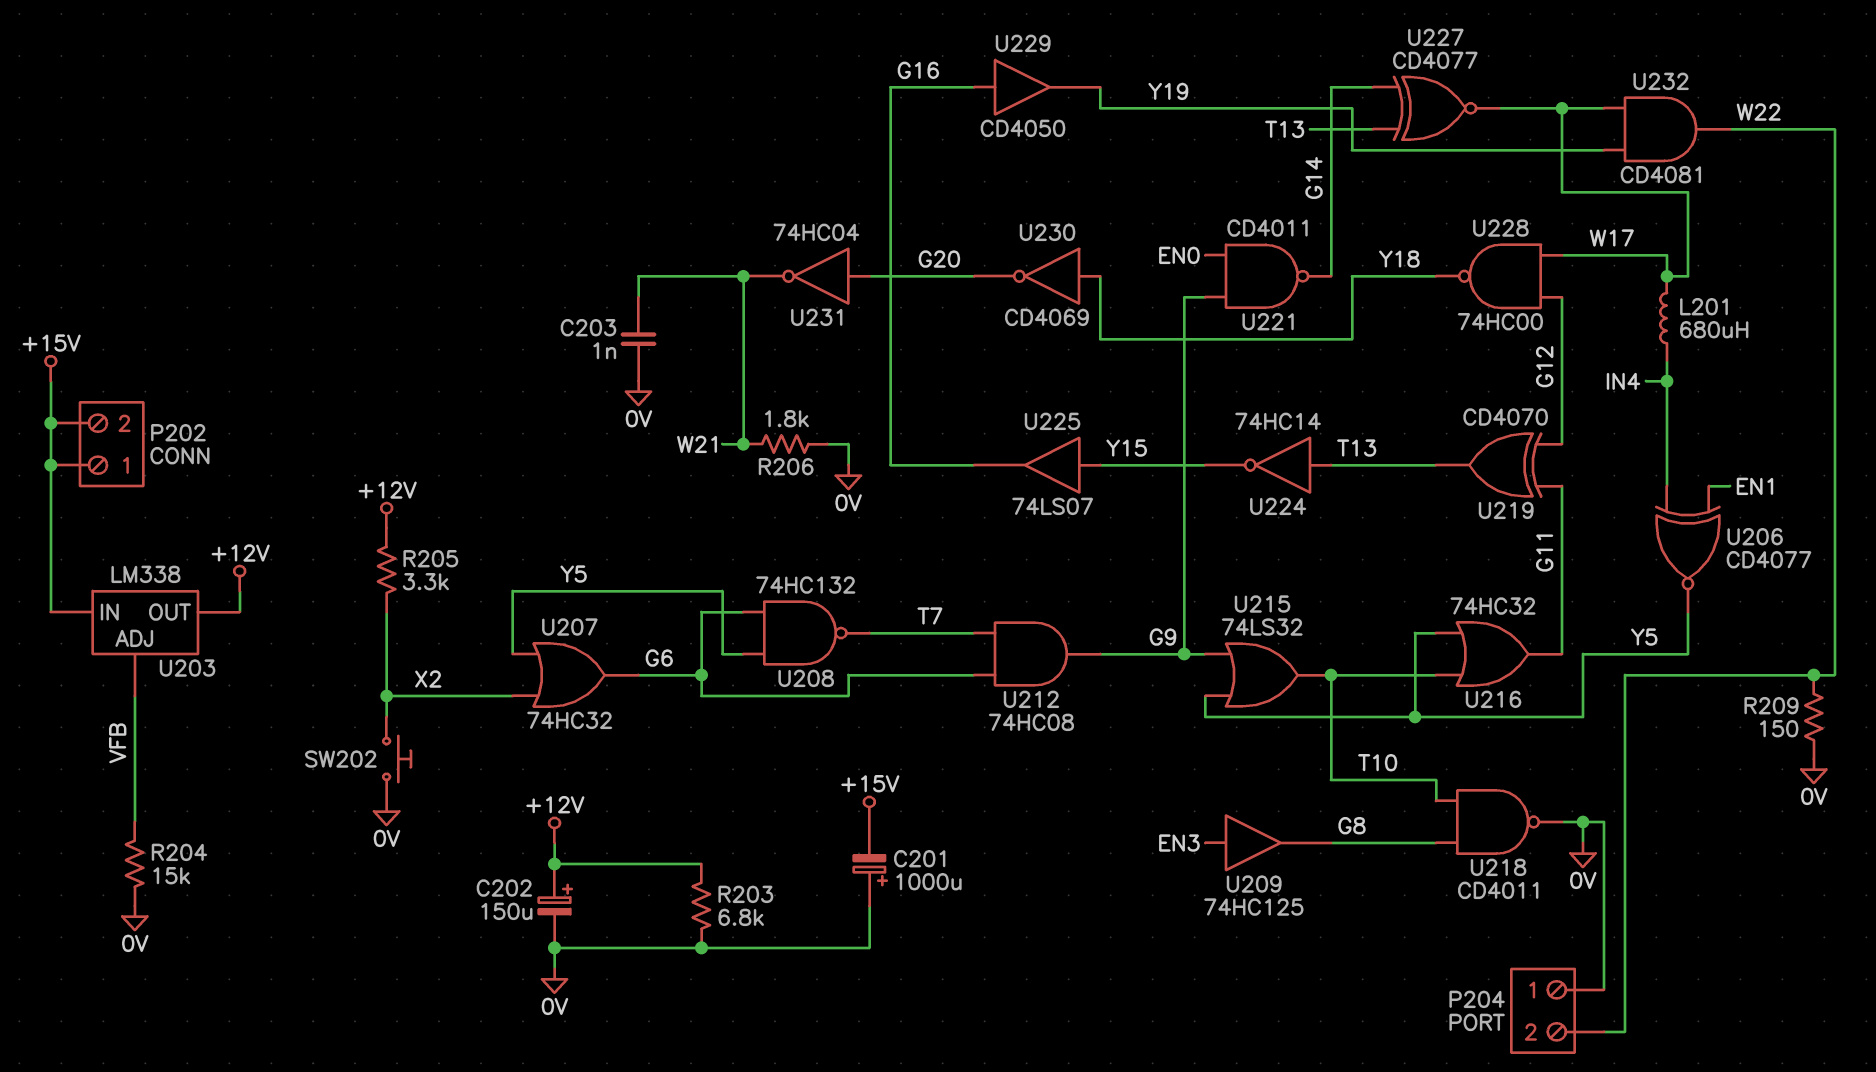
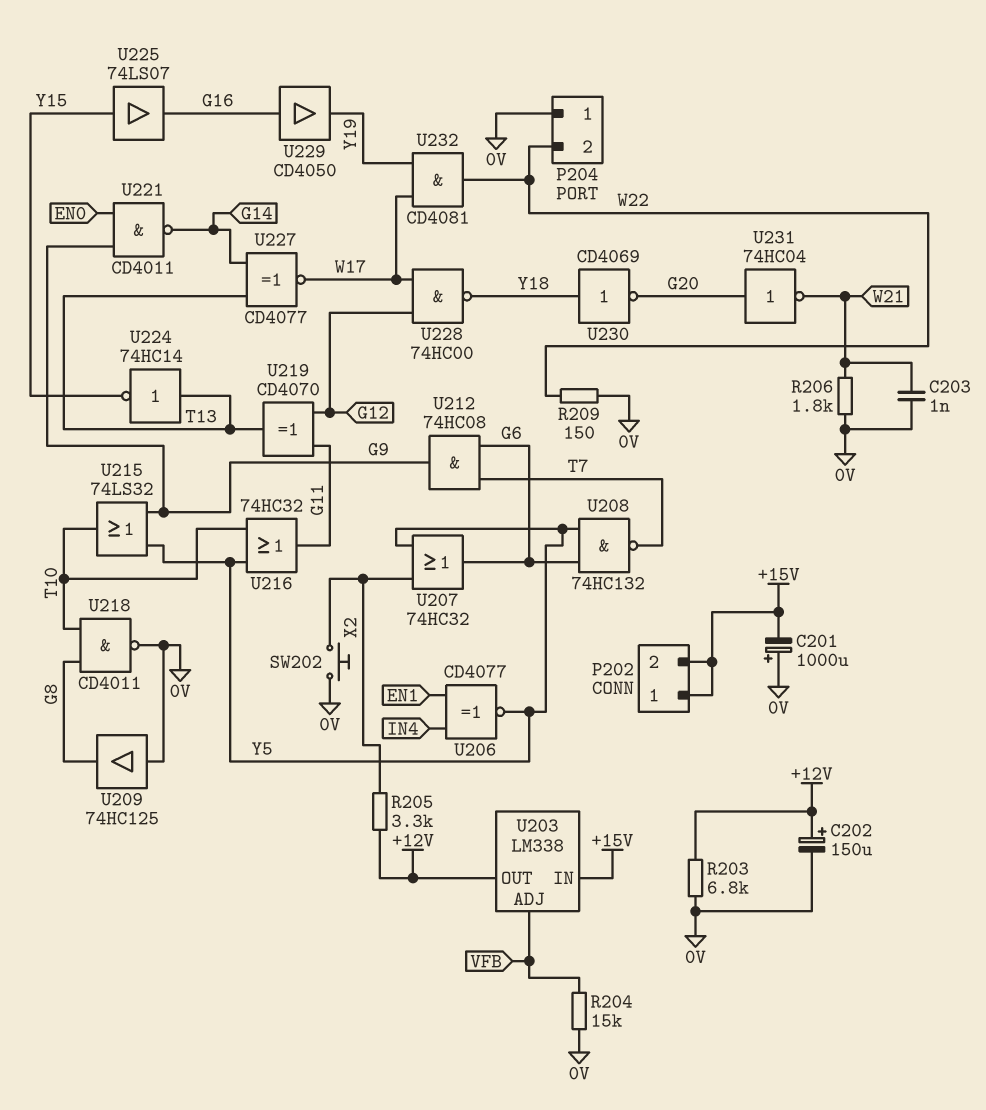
L201: 680uH (IN4, W17) -> none
U209: buffer 74HC125 (in EN3, out G8) -> buffer 74HC125 (in 0V, out G8)

